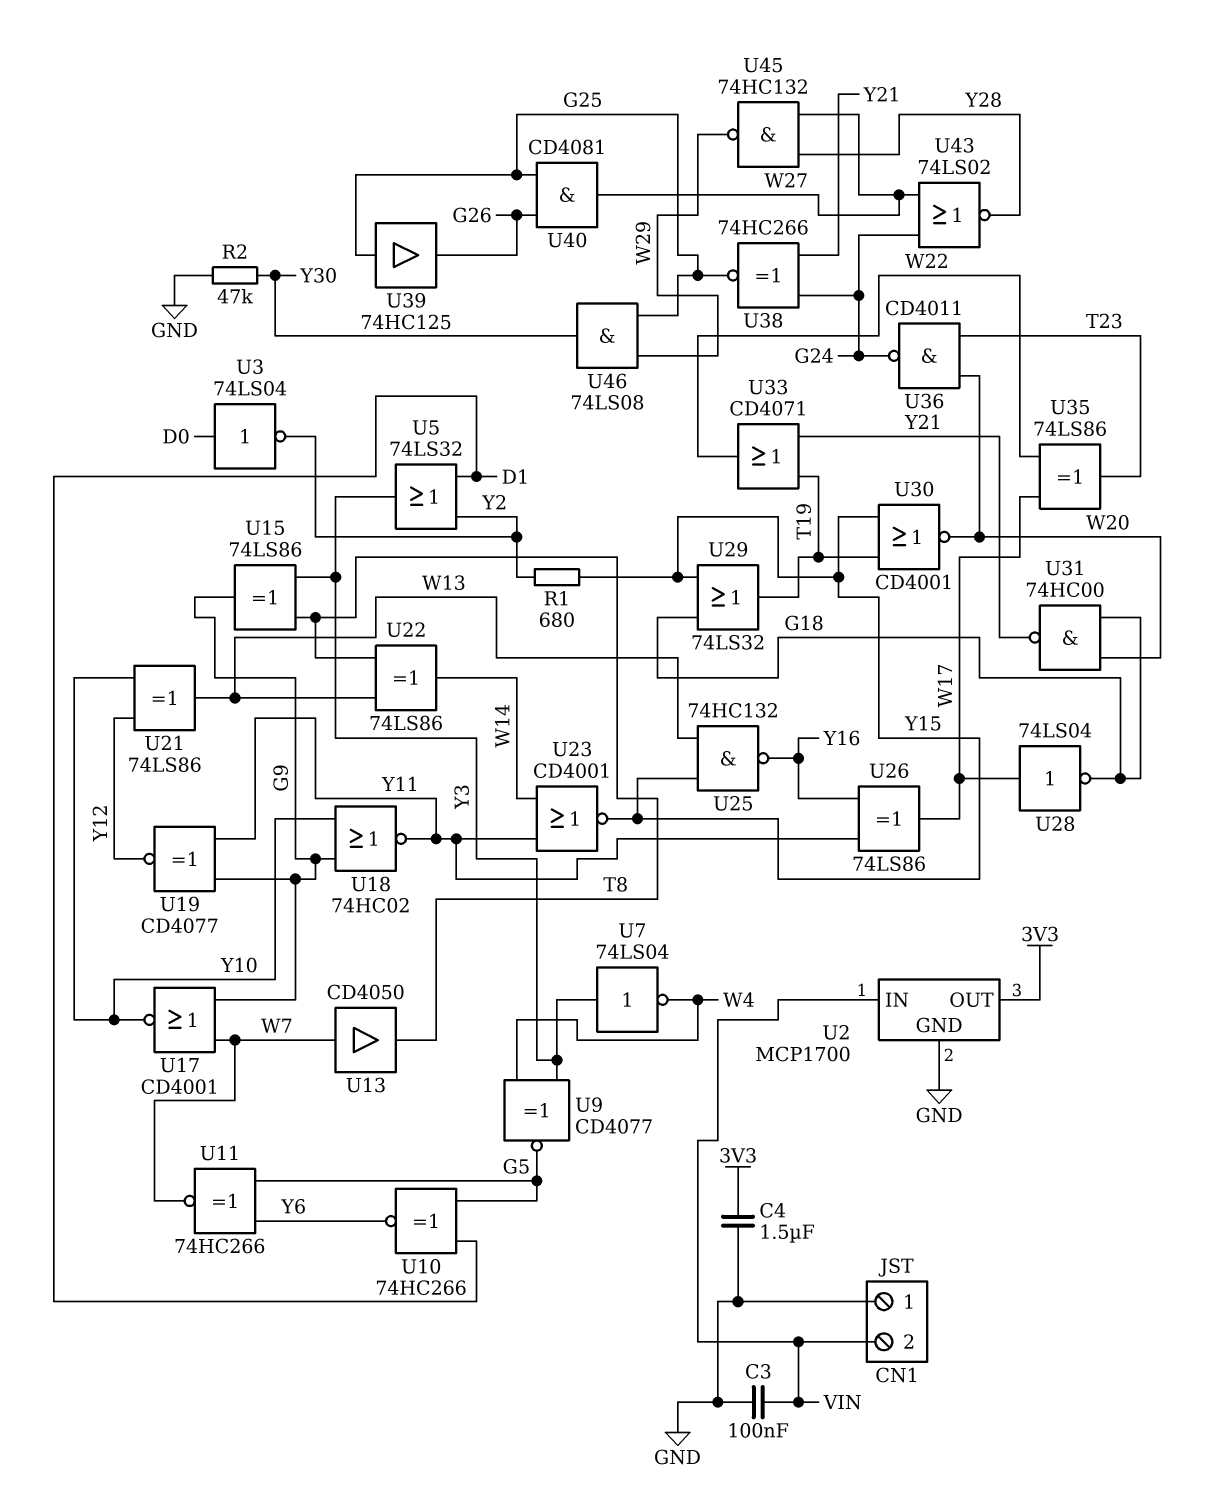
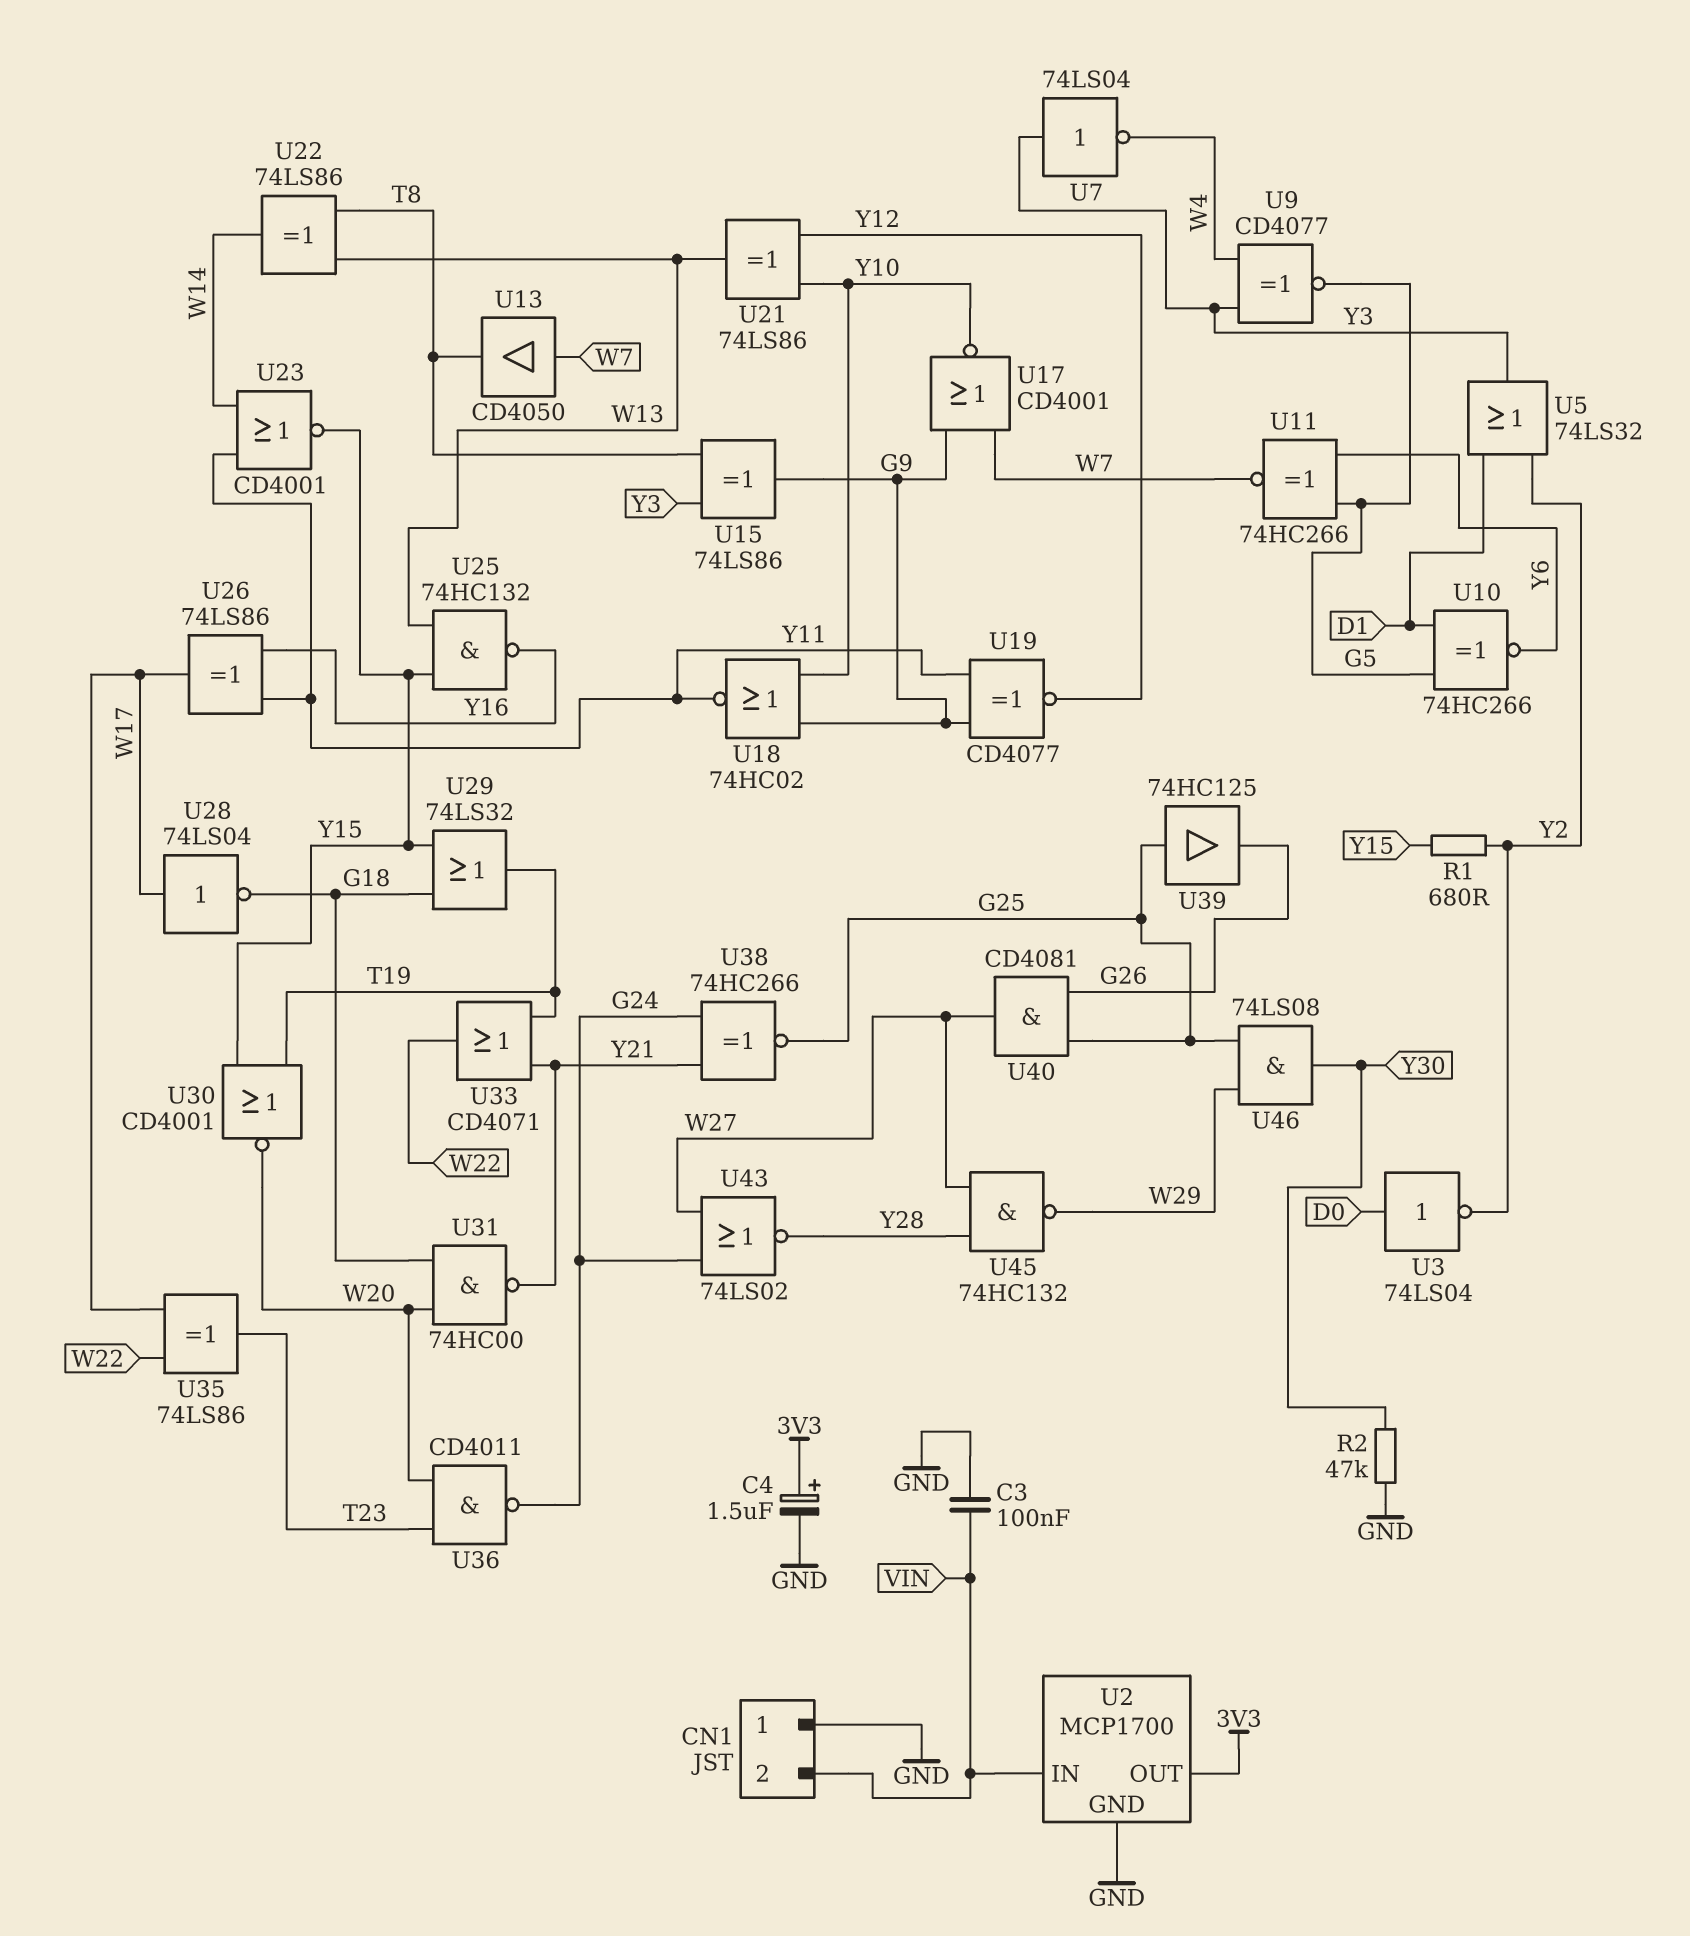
C4: 1.5uF (3V3, GND) -> 1.5uF (plus 3V3, minus GND)

